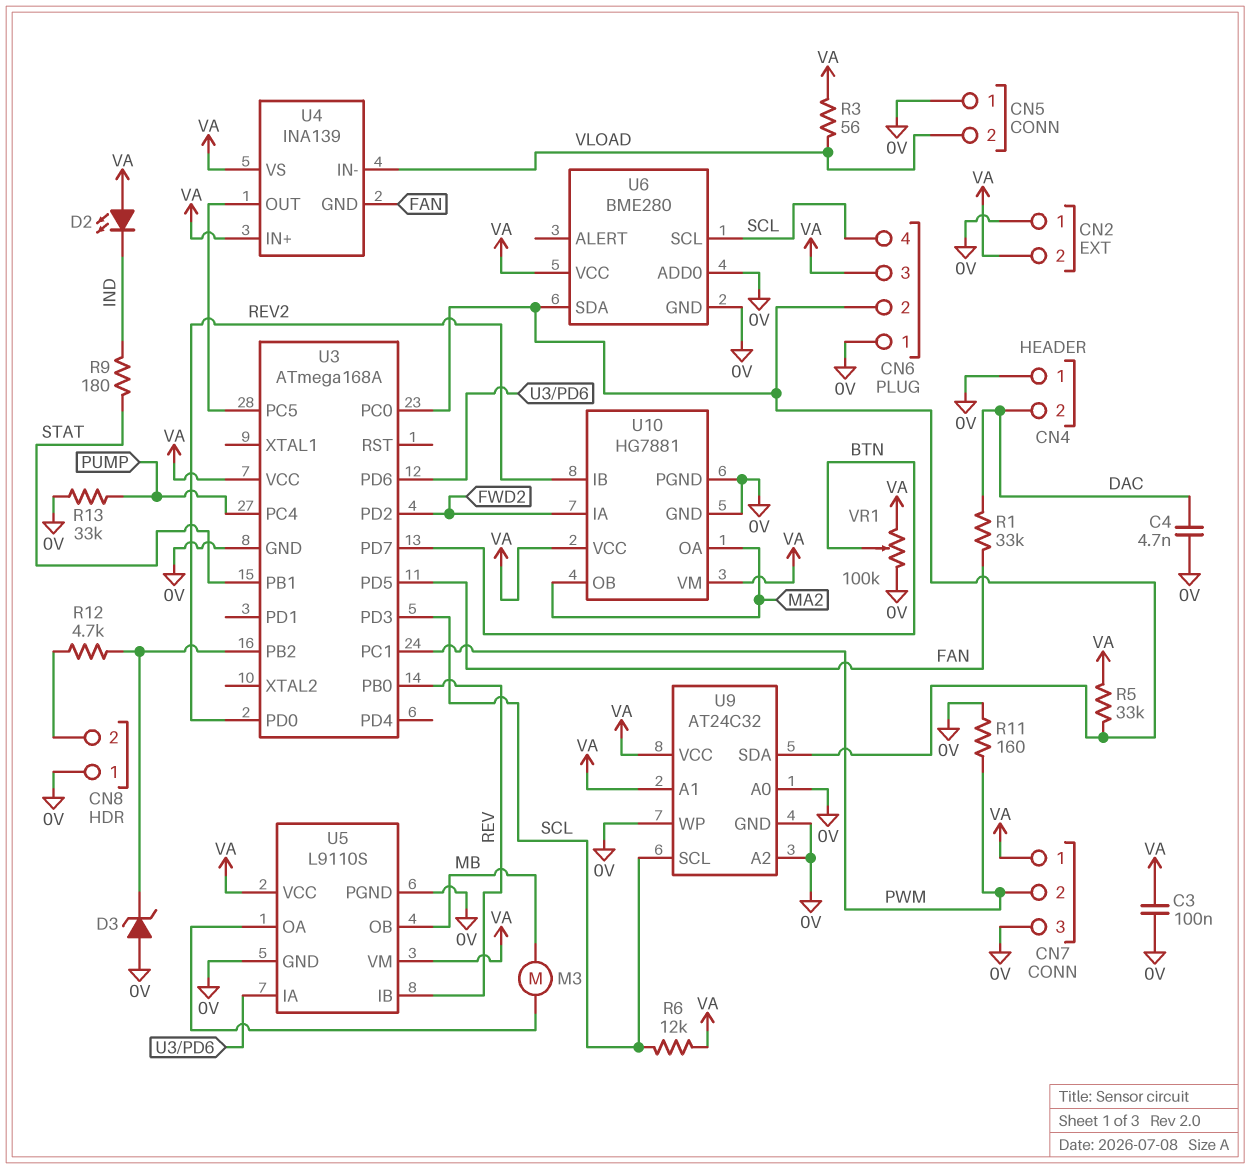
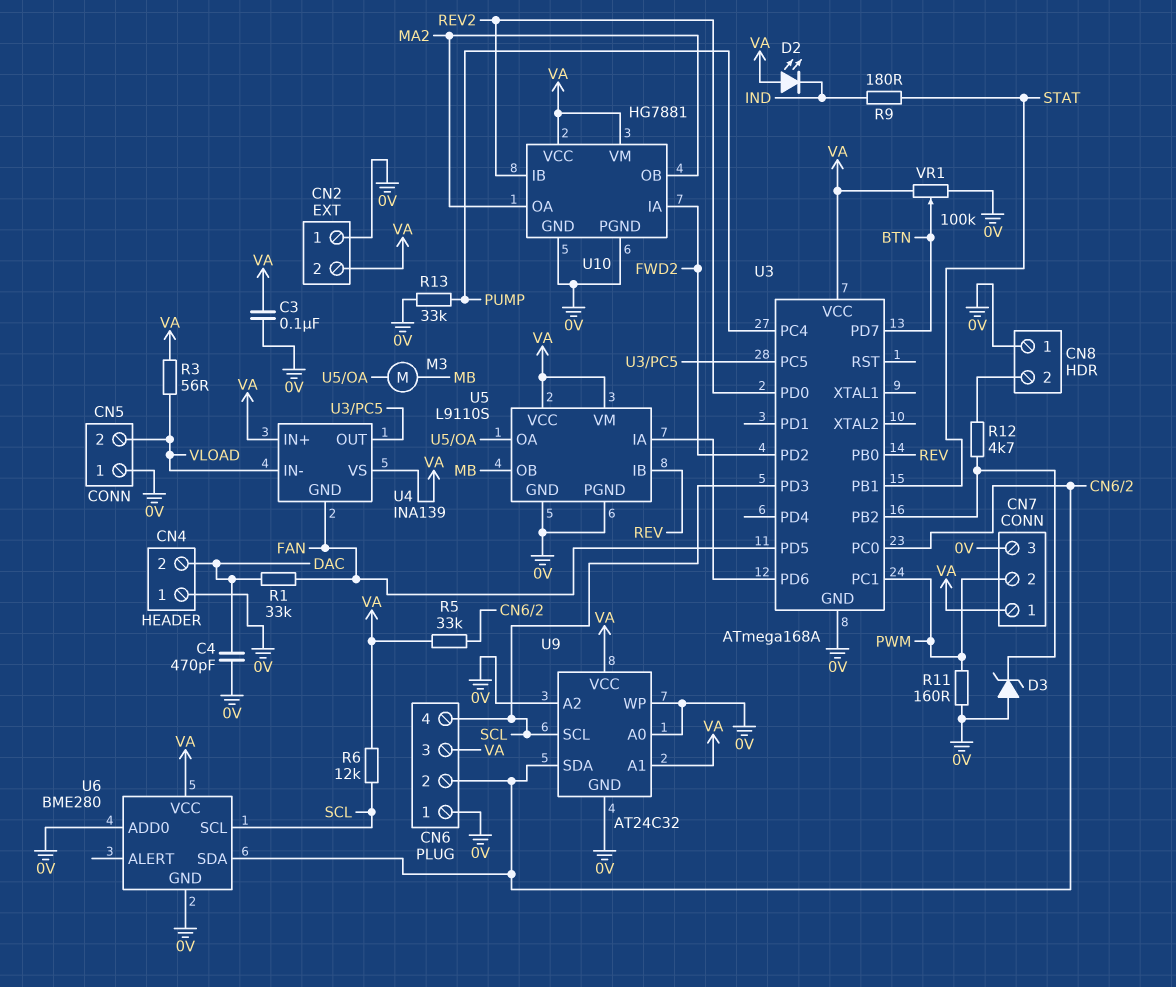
C4: 4.7nF (0V, DAC) -> 470pF (0V, DAC)

